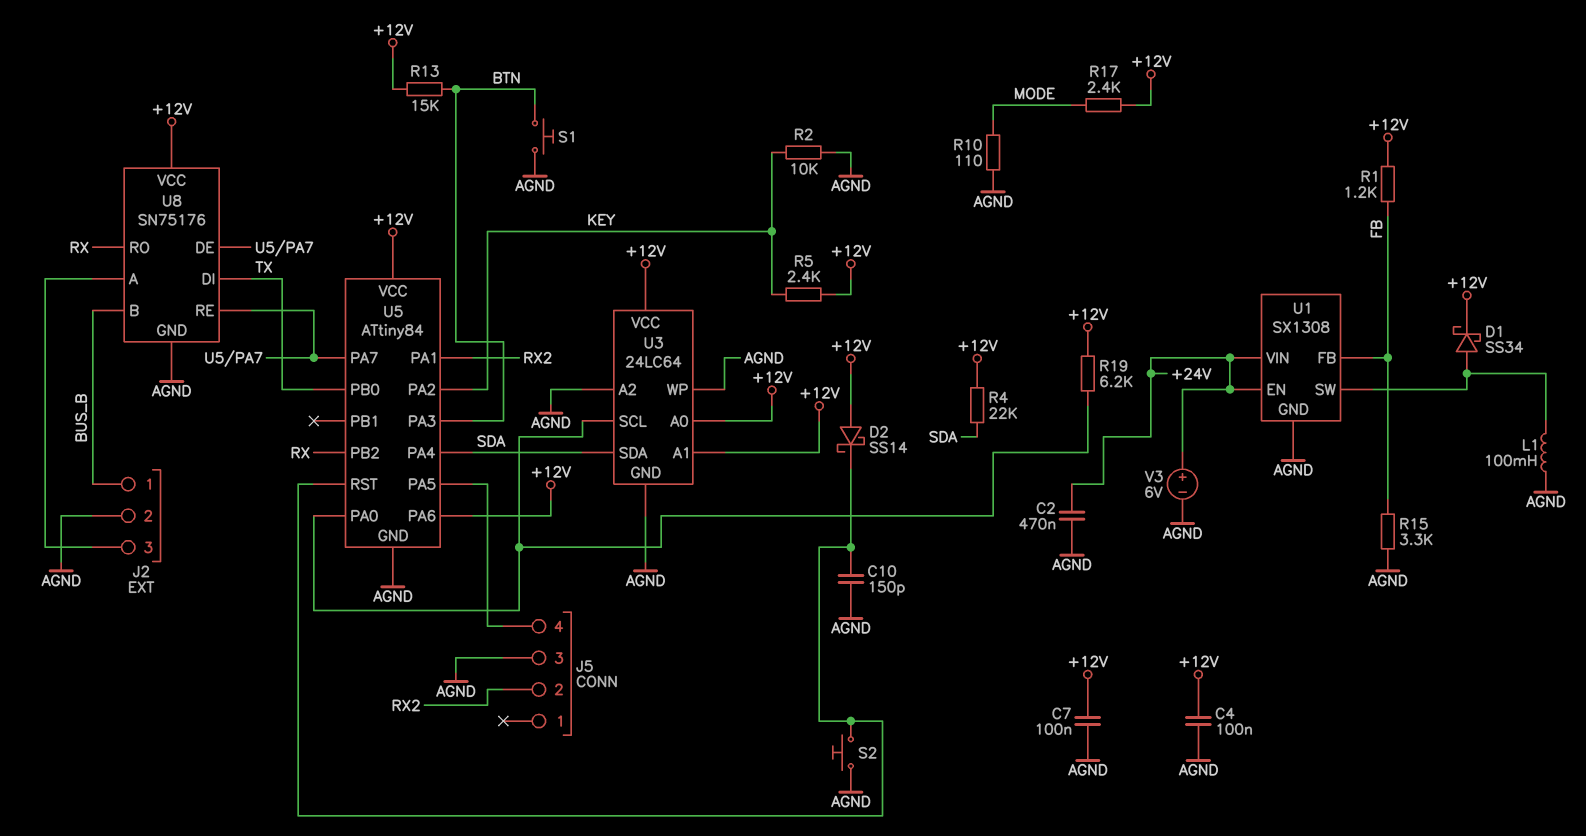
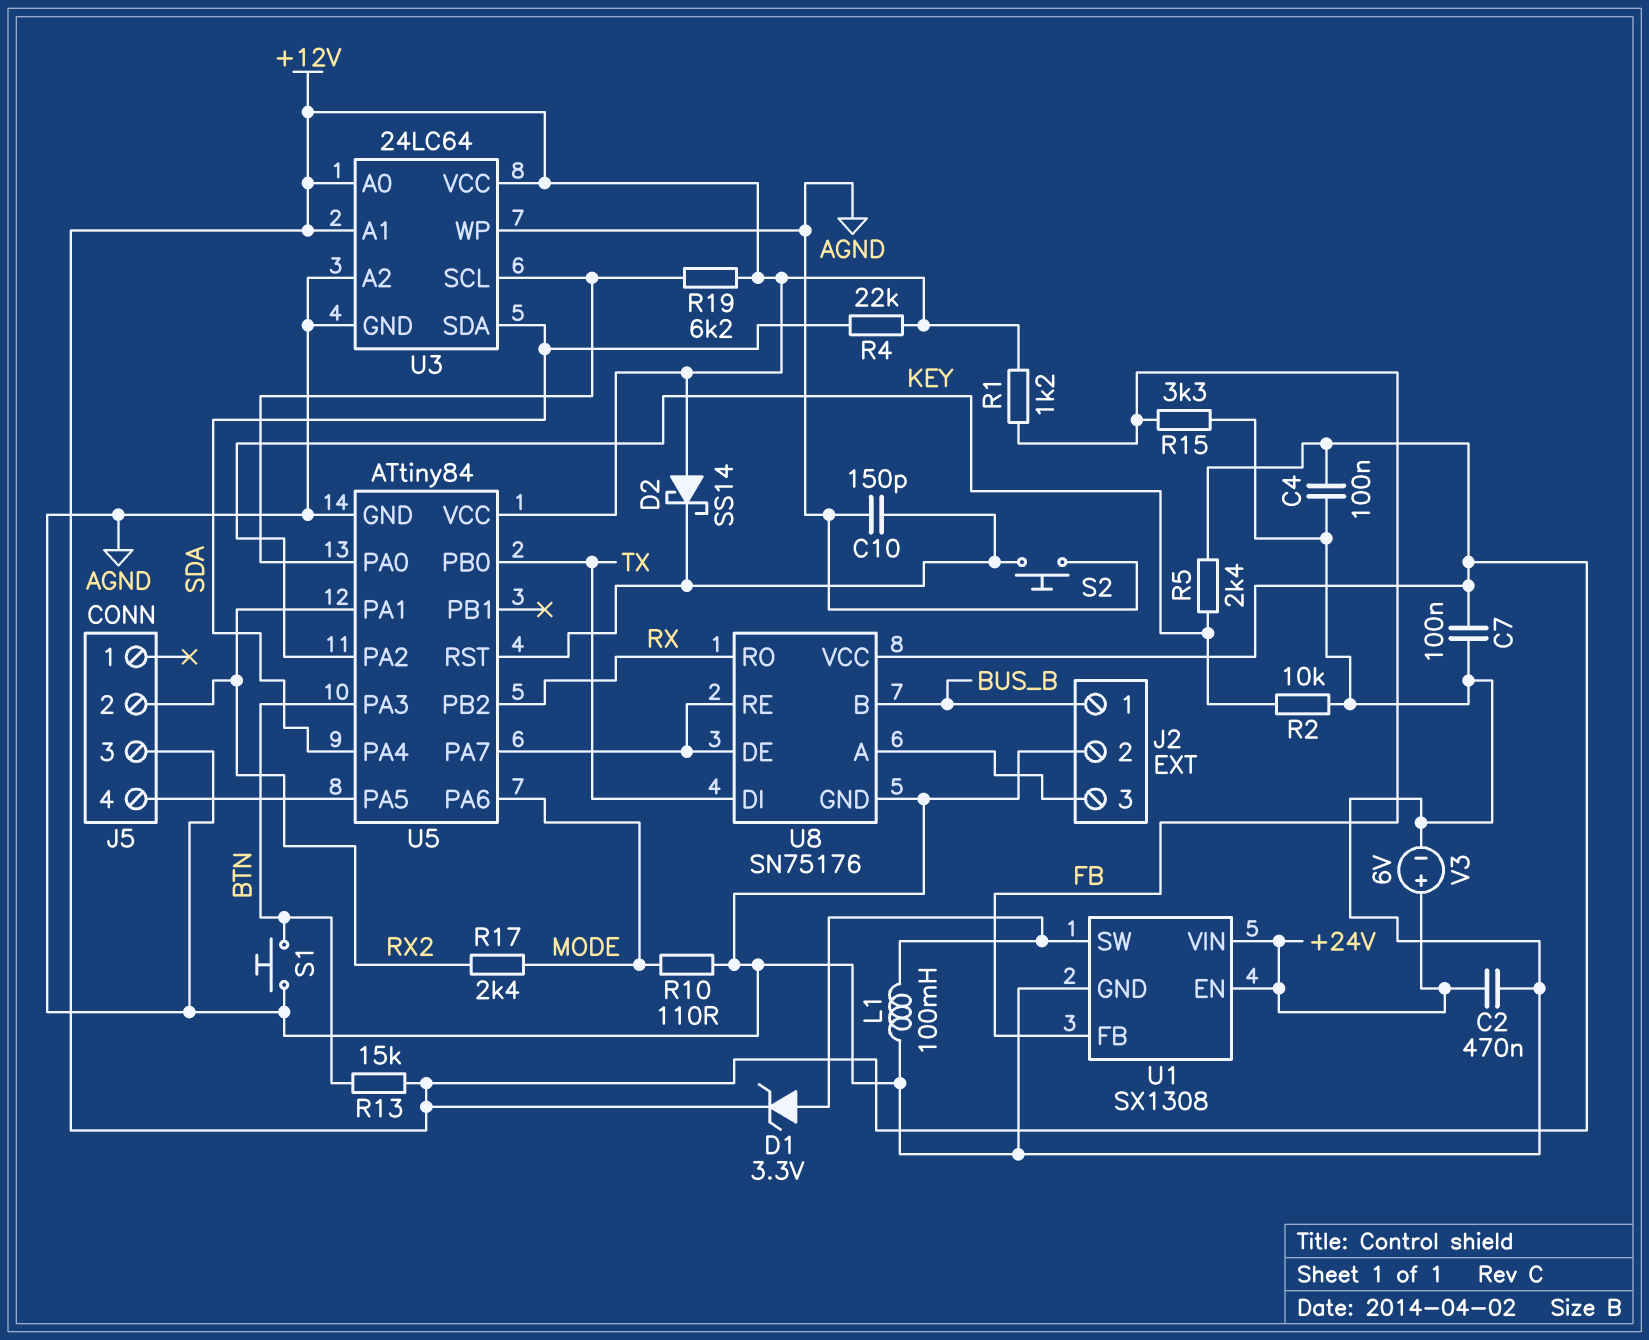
D1: schottky SS34 (A U1/SW, K +12V) -> zener 3.3V (A U1/SW, K +12V)
R17: 2.4k (+12V, MODE) -> 2.4k (MODE, RX2)
U5 pin PA6: +12V -> MODE

